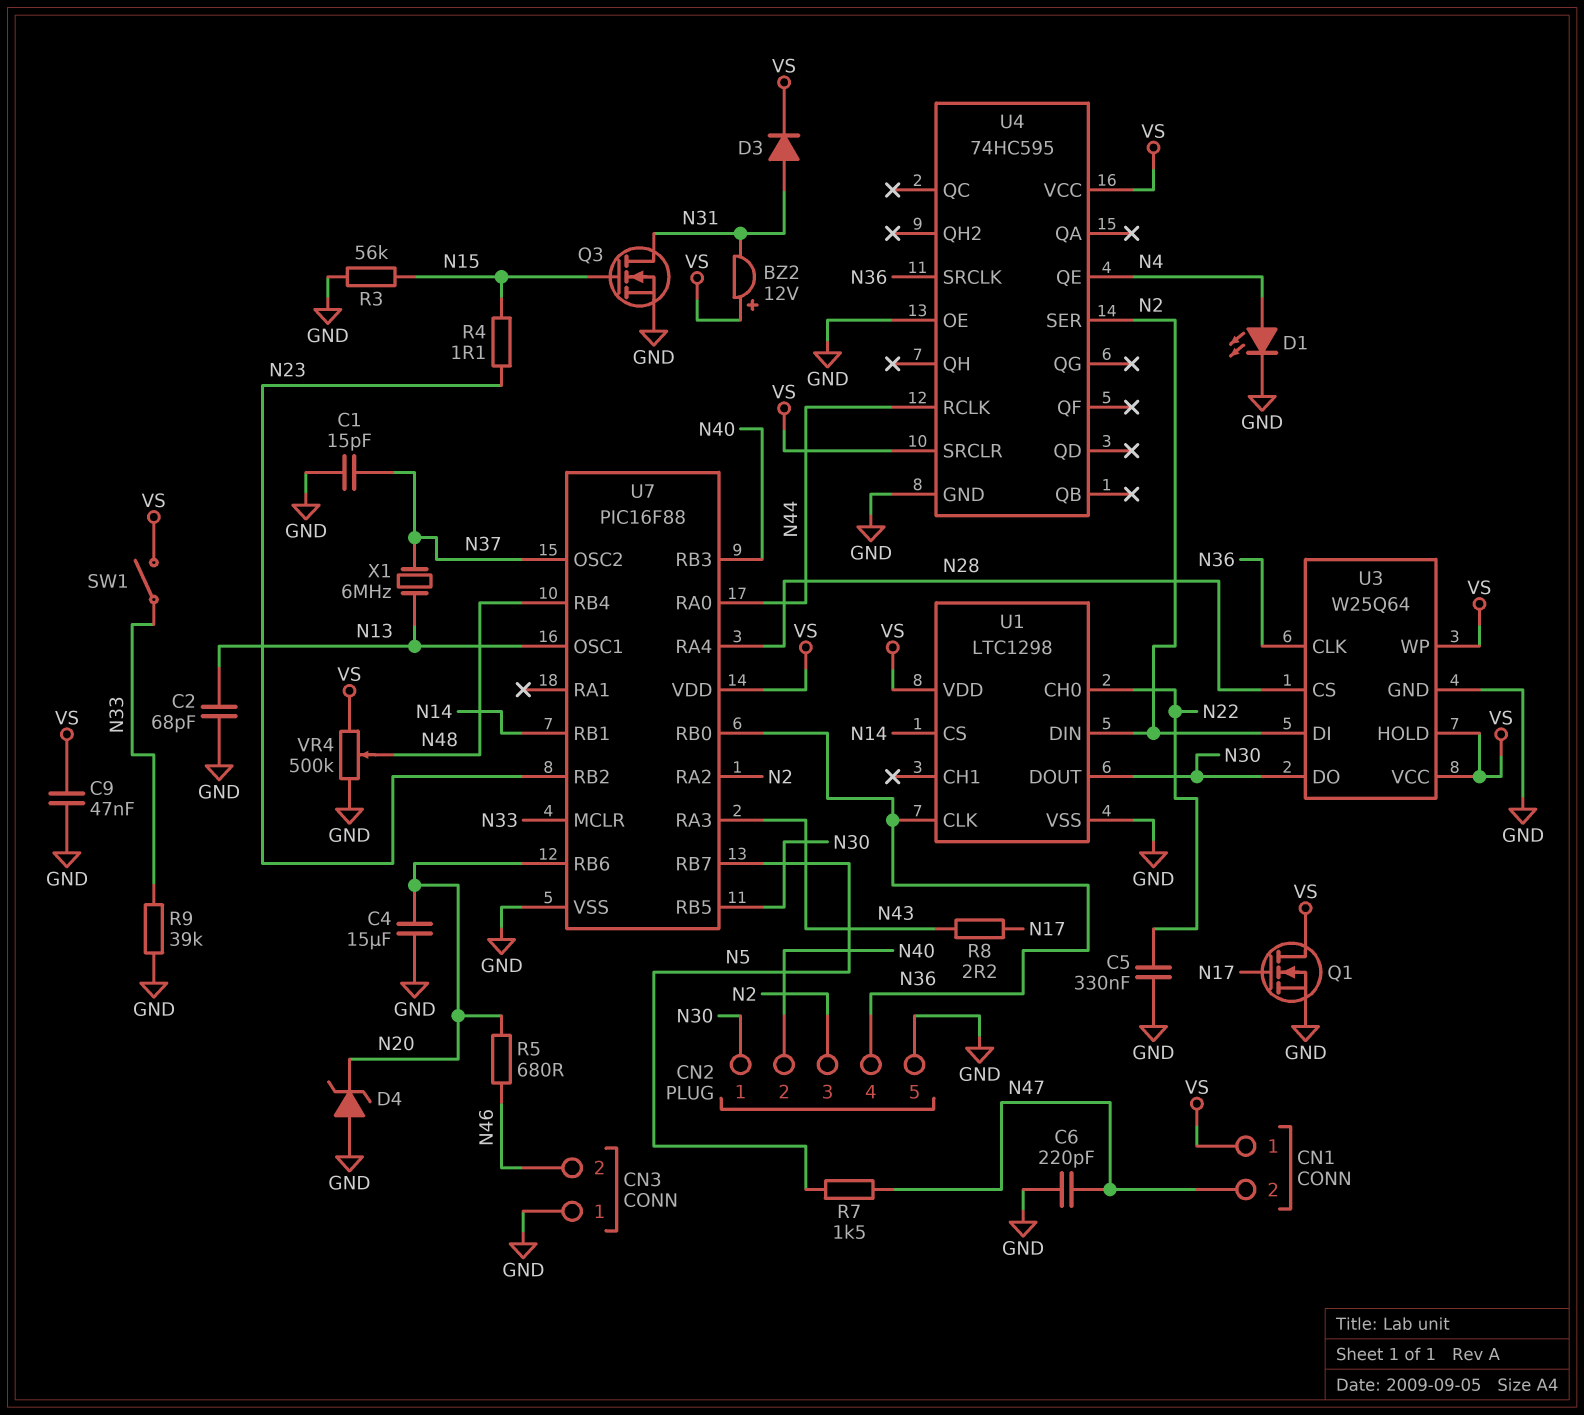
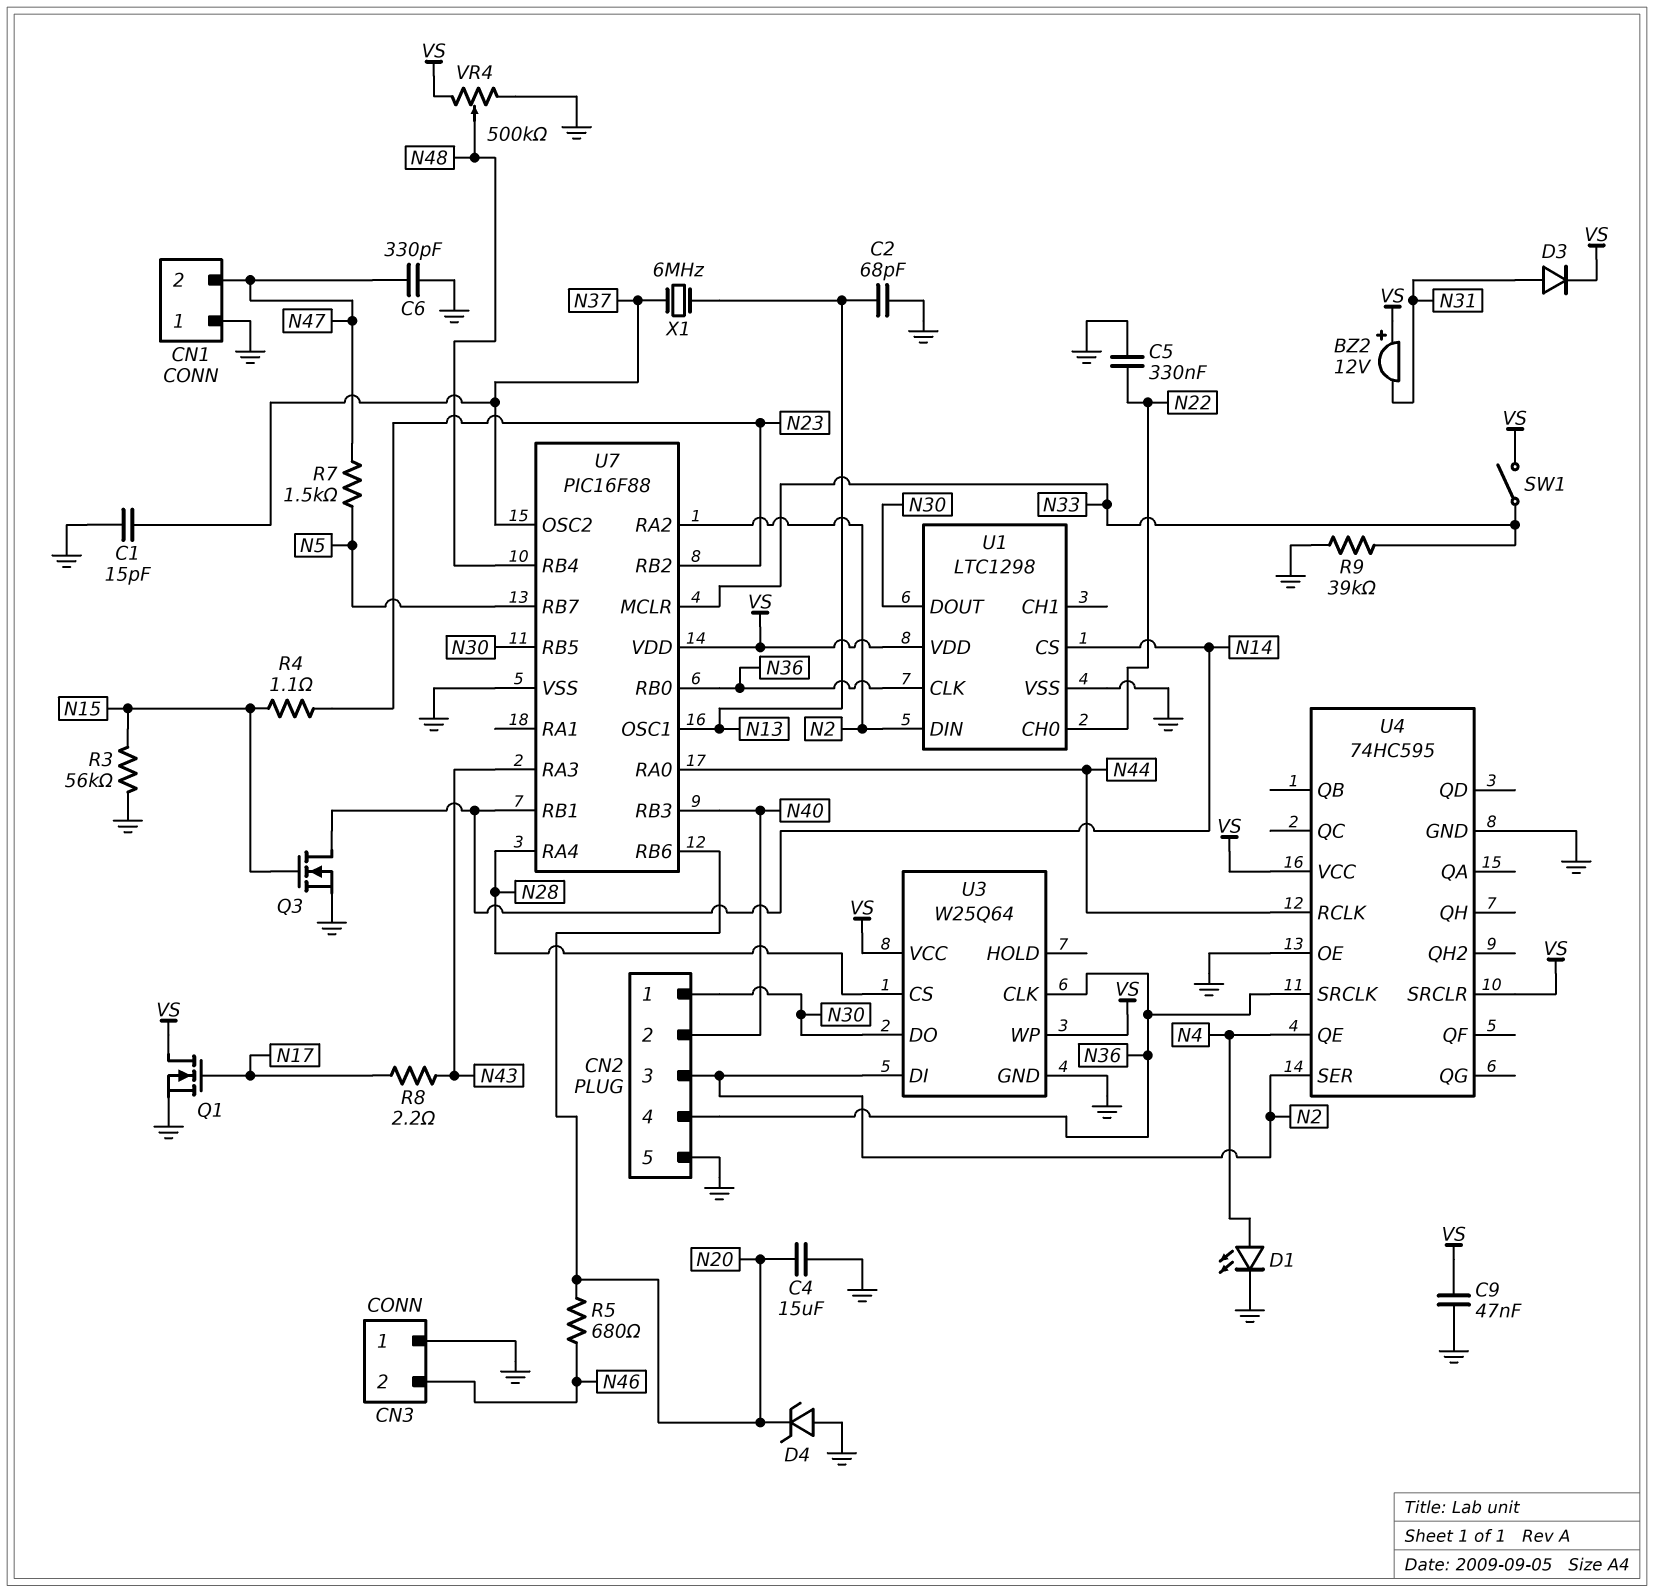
C6: 220pF (GND, N47) -> 330pF (GND, N47)
CN1 pin 1: VS -> GND
Q3: NMOS (G N15, D N31, S GND) -> NMOS (G N15, D N14, S GND)
U3 pin HOLD: VS -> none

